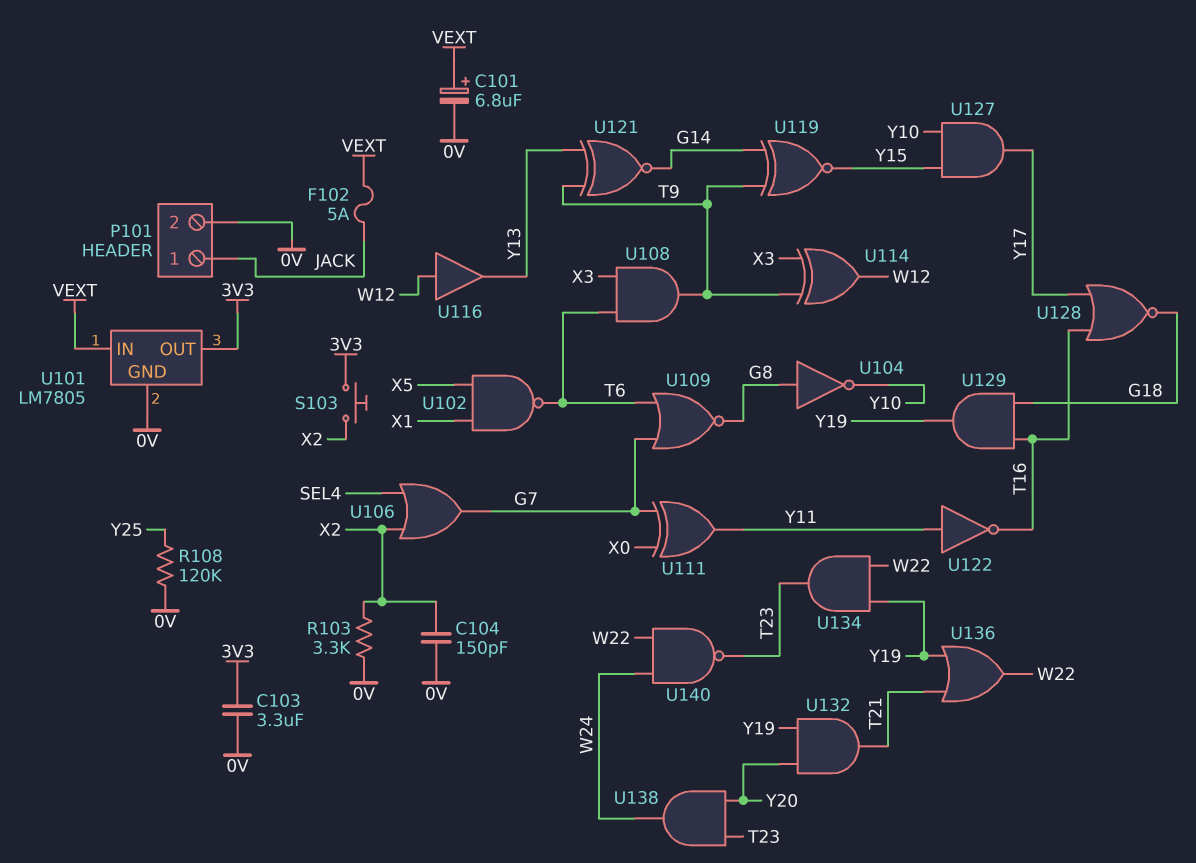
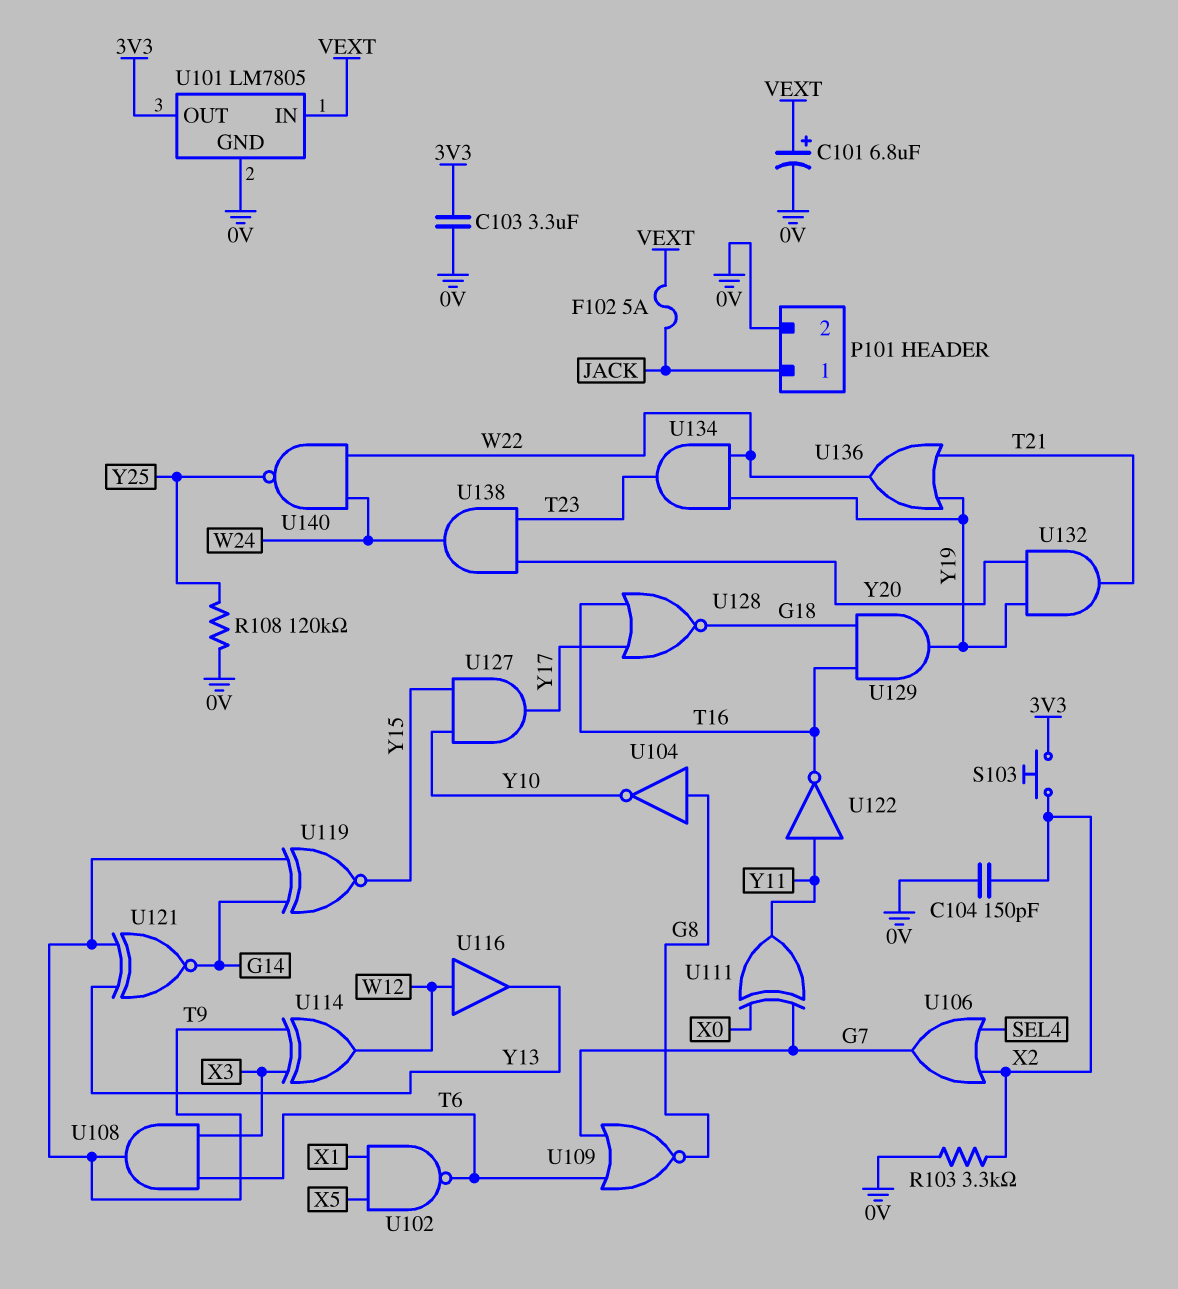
U140: NAND (in W22, in W24, out T23) -> NAND (in W22, in W24, out Y25)

